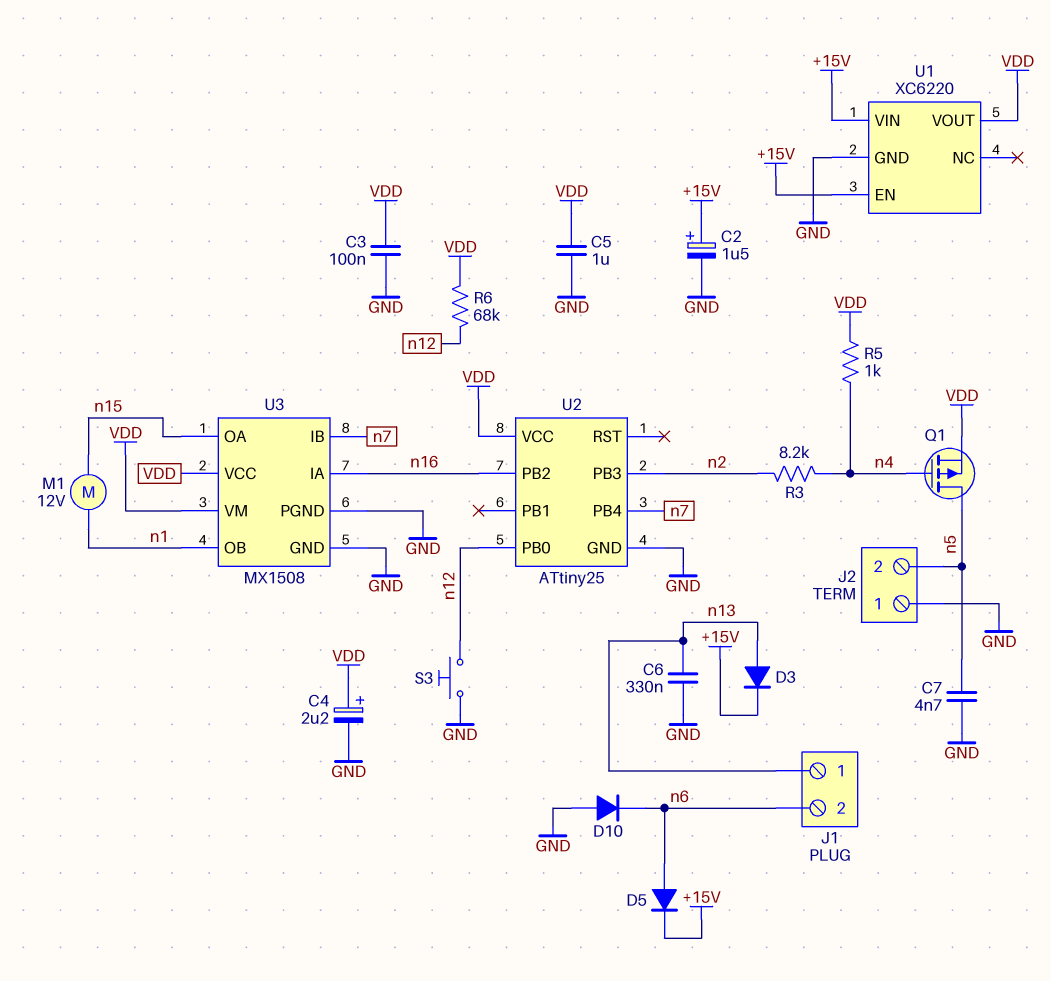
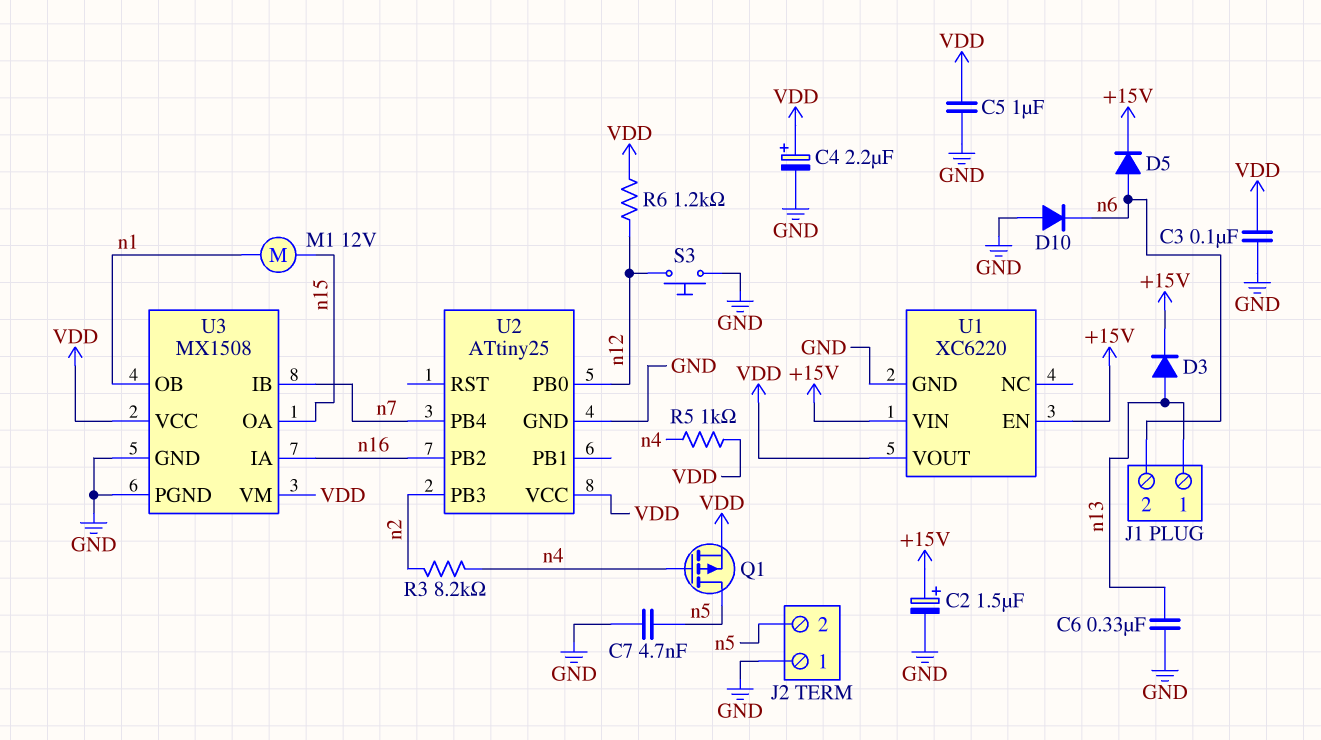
R6: 68k (VDD, n12) -> 1.2k (VDD, n12)

